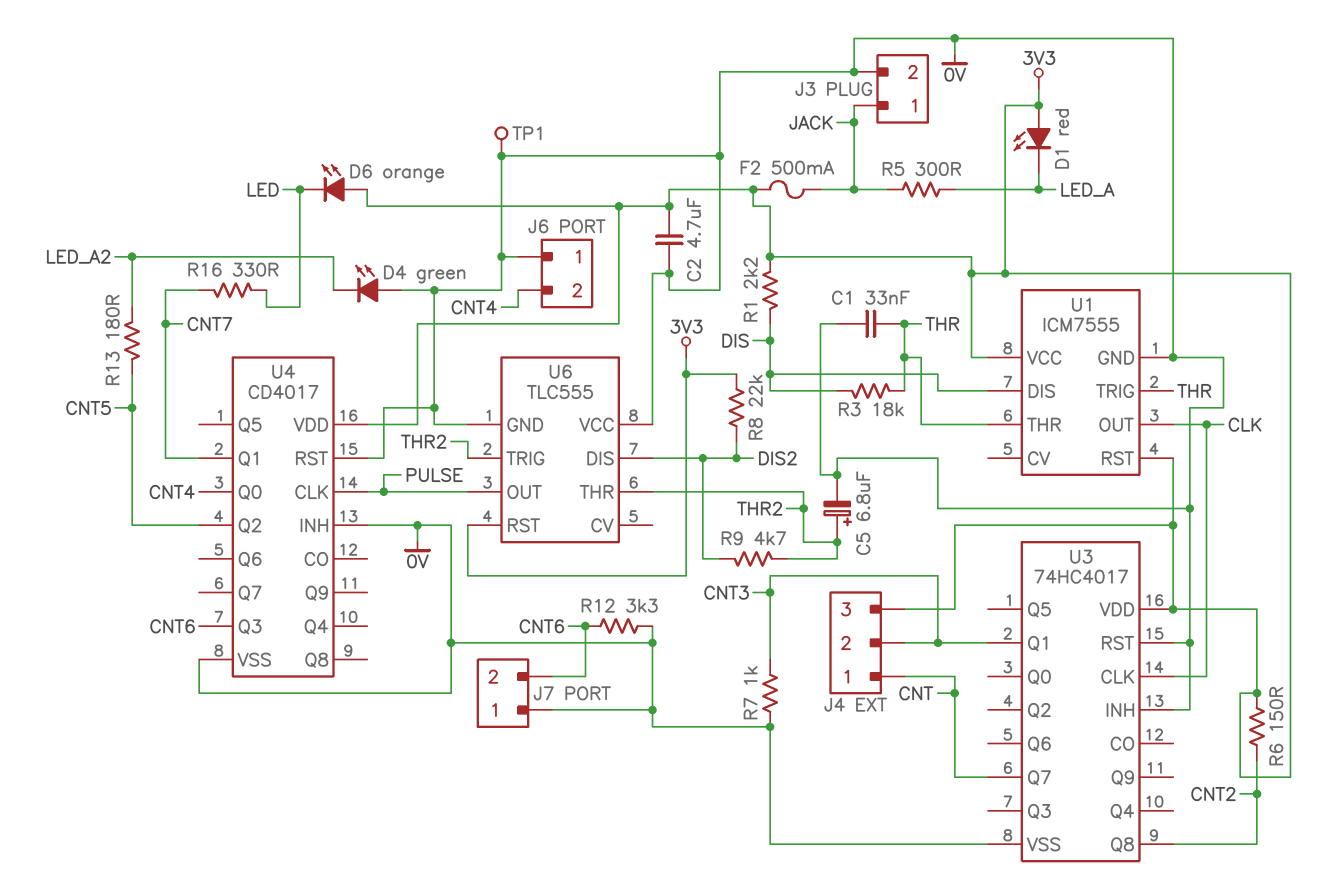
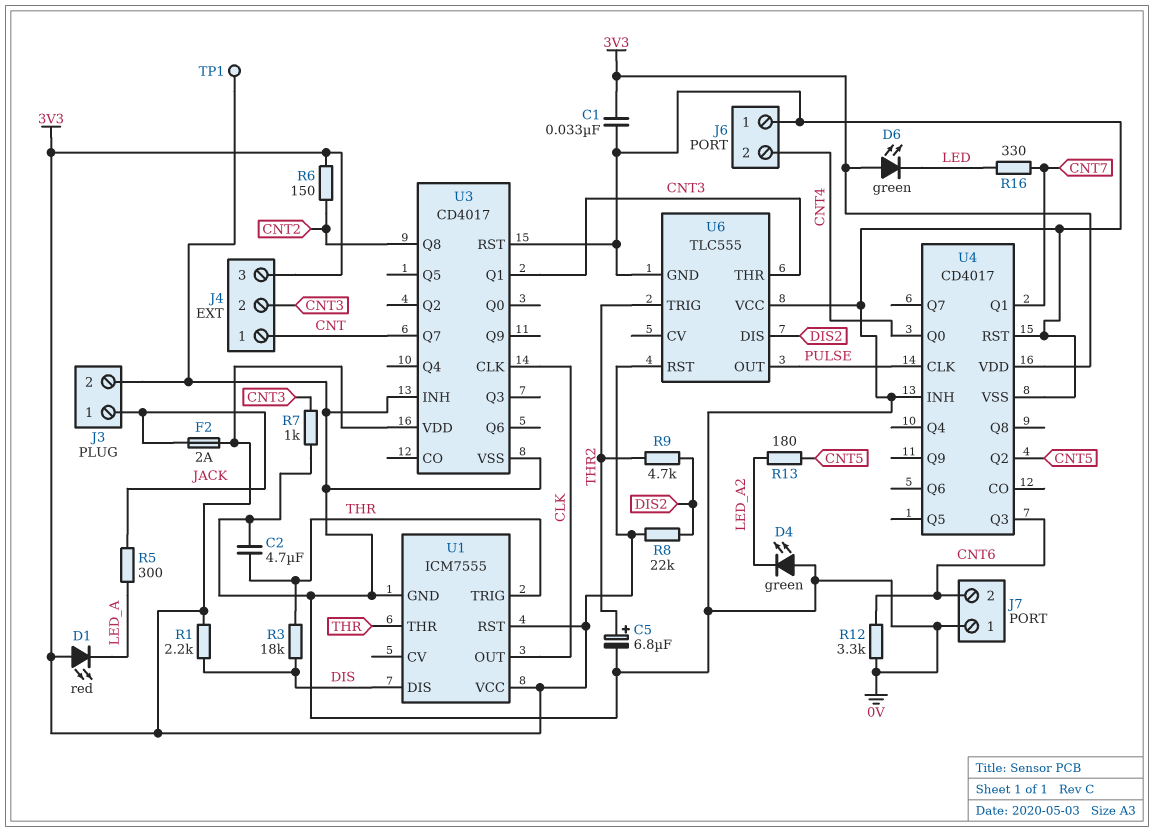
C1: 33nF (0V, THR) -> 33nF (0V, 3V3)
C2: 4.7uF (0V, 3V3) -> 4.7uF (0V, THR)
D6: LED orange (A 3V3, K LED) -> LED green (A 3V3, K LED)
F2: 500mA (3V3, JACK) -> 2A (3V3, JACK)
U3: 74HC4017 -> CD4017
U6 pin THR: THR2 -> CNT3

